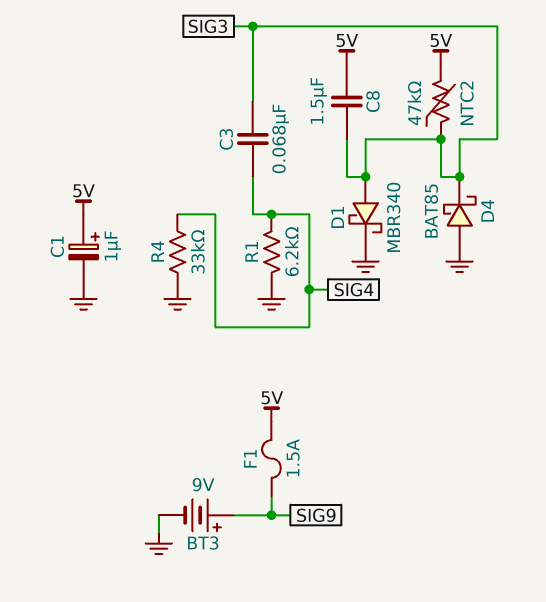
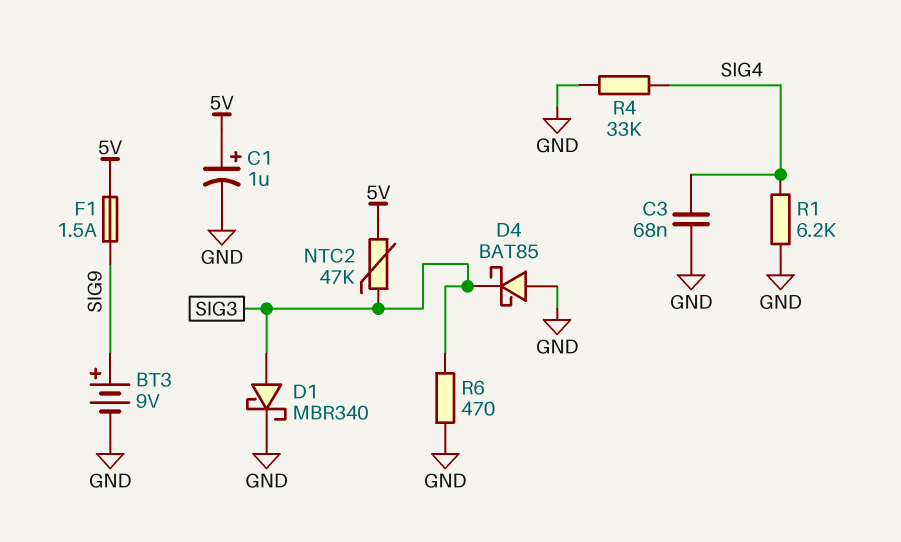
C3: 68nF (SIG3, SIG4) -> 68nF (GND, SIG4)
C8: 1.5uF (5V, SIG3) -> none
R6: none -> 470 (GND, SIG3)

